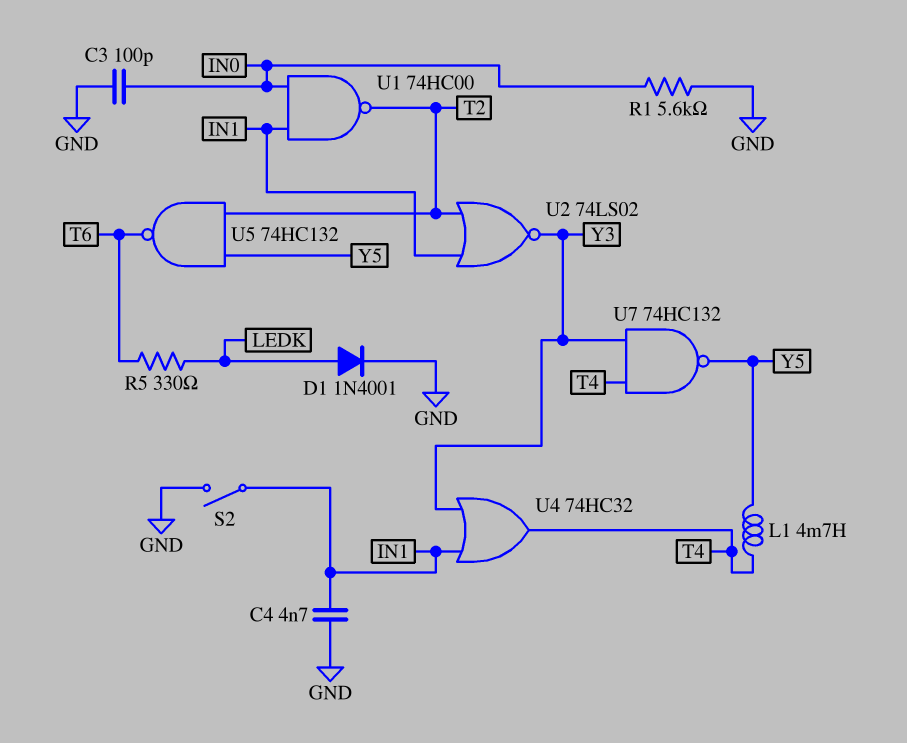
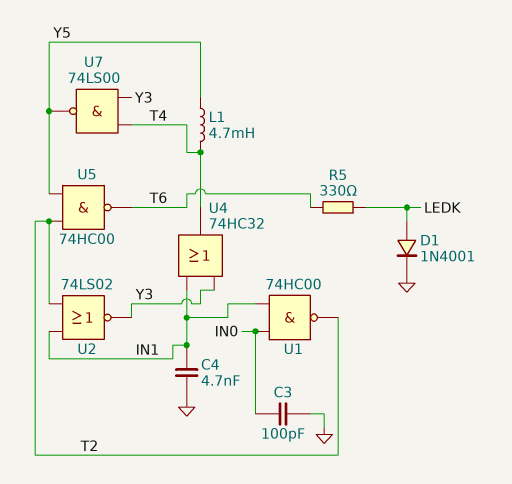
R1: 5.6k (GND, IN0) -> none
S2: switch (GND, IN1) -> none
U5: NAND 74HC132 (in T2, in Y5, out T6) -> NAND 74HC00 (in T2, in Y5, out T6)
U7: NAND 74HC132 (in T4, in Y3, out Y5) -> NAND 74LS00 (in T4, in Y3, out Y5)

